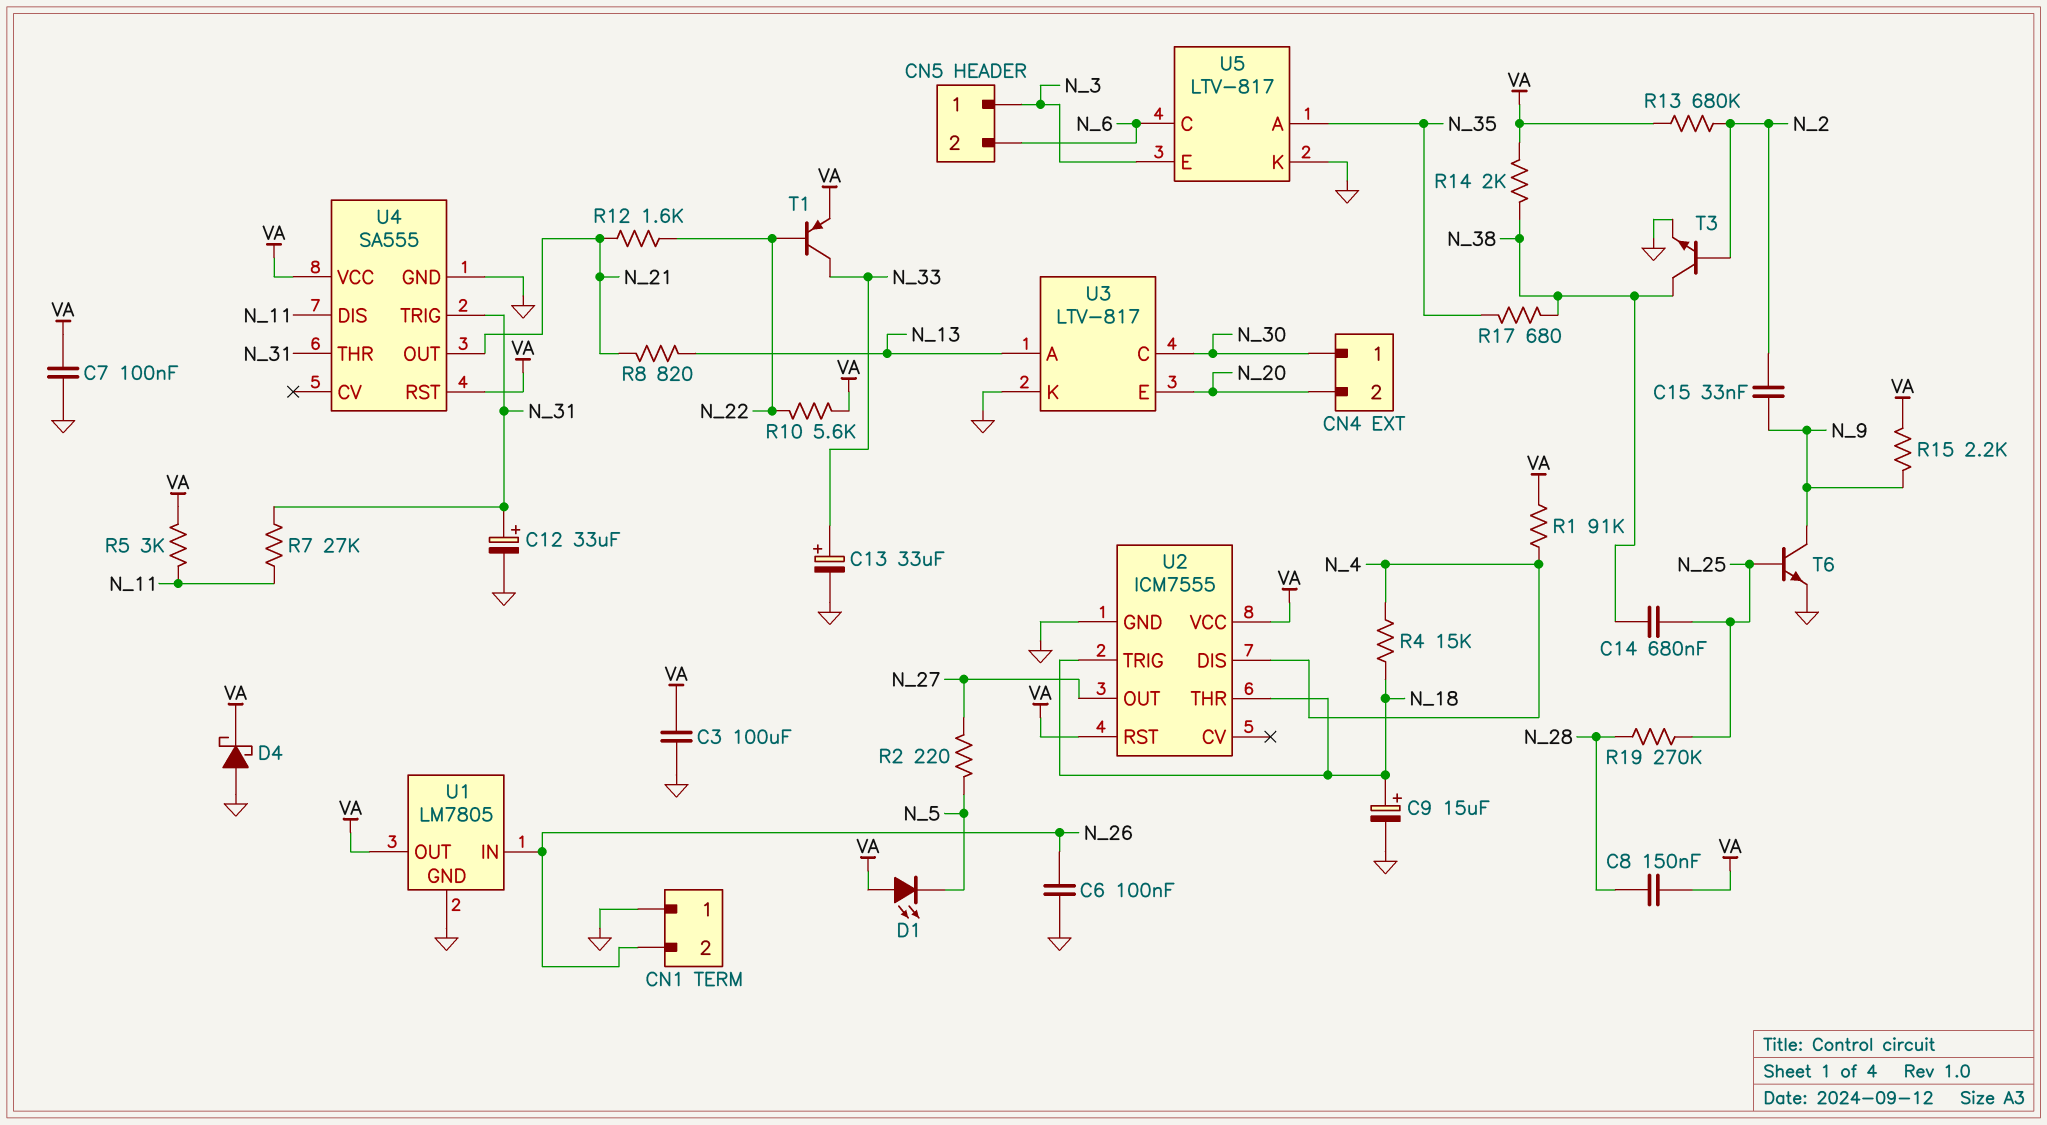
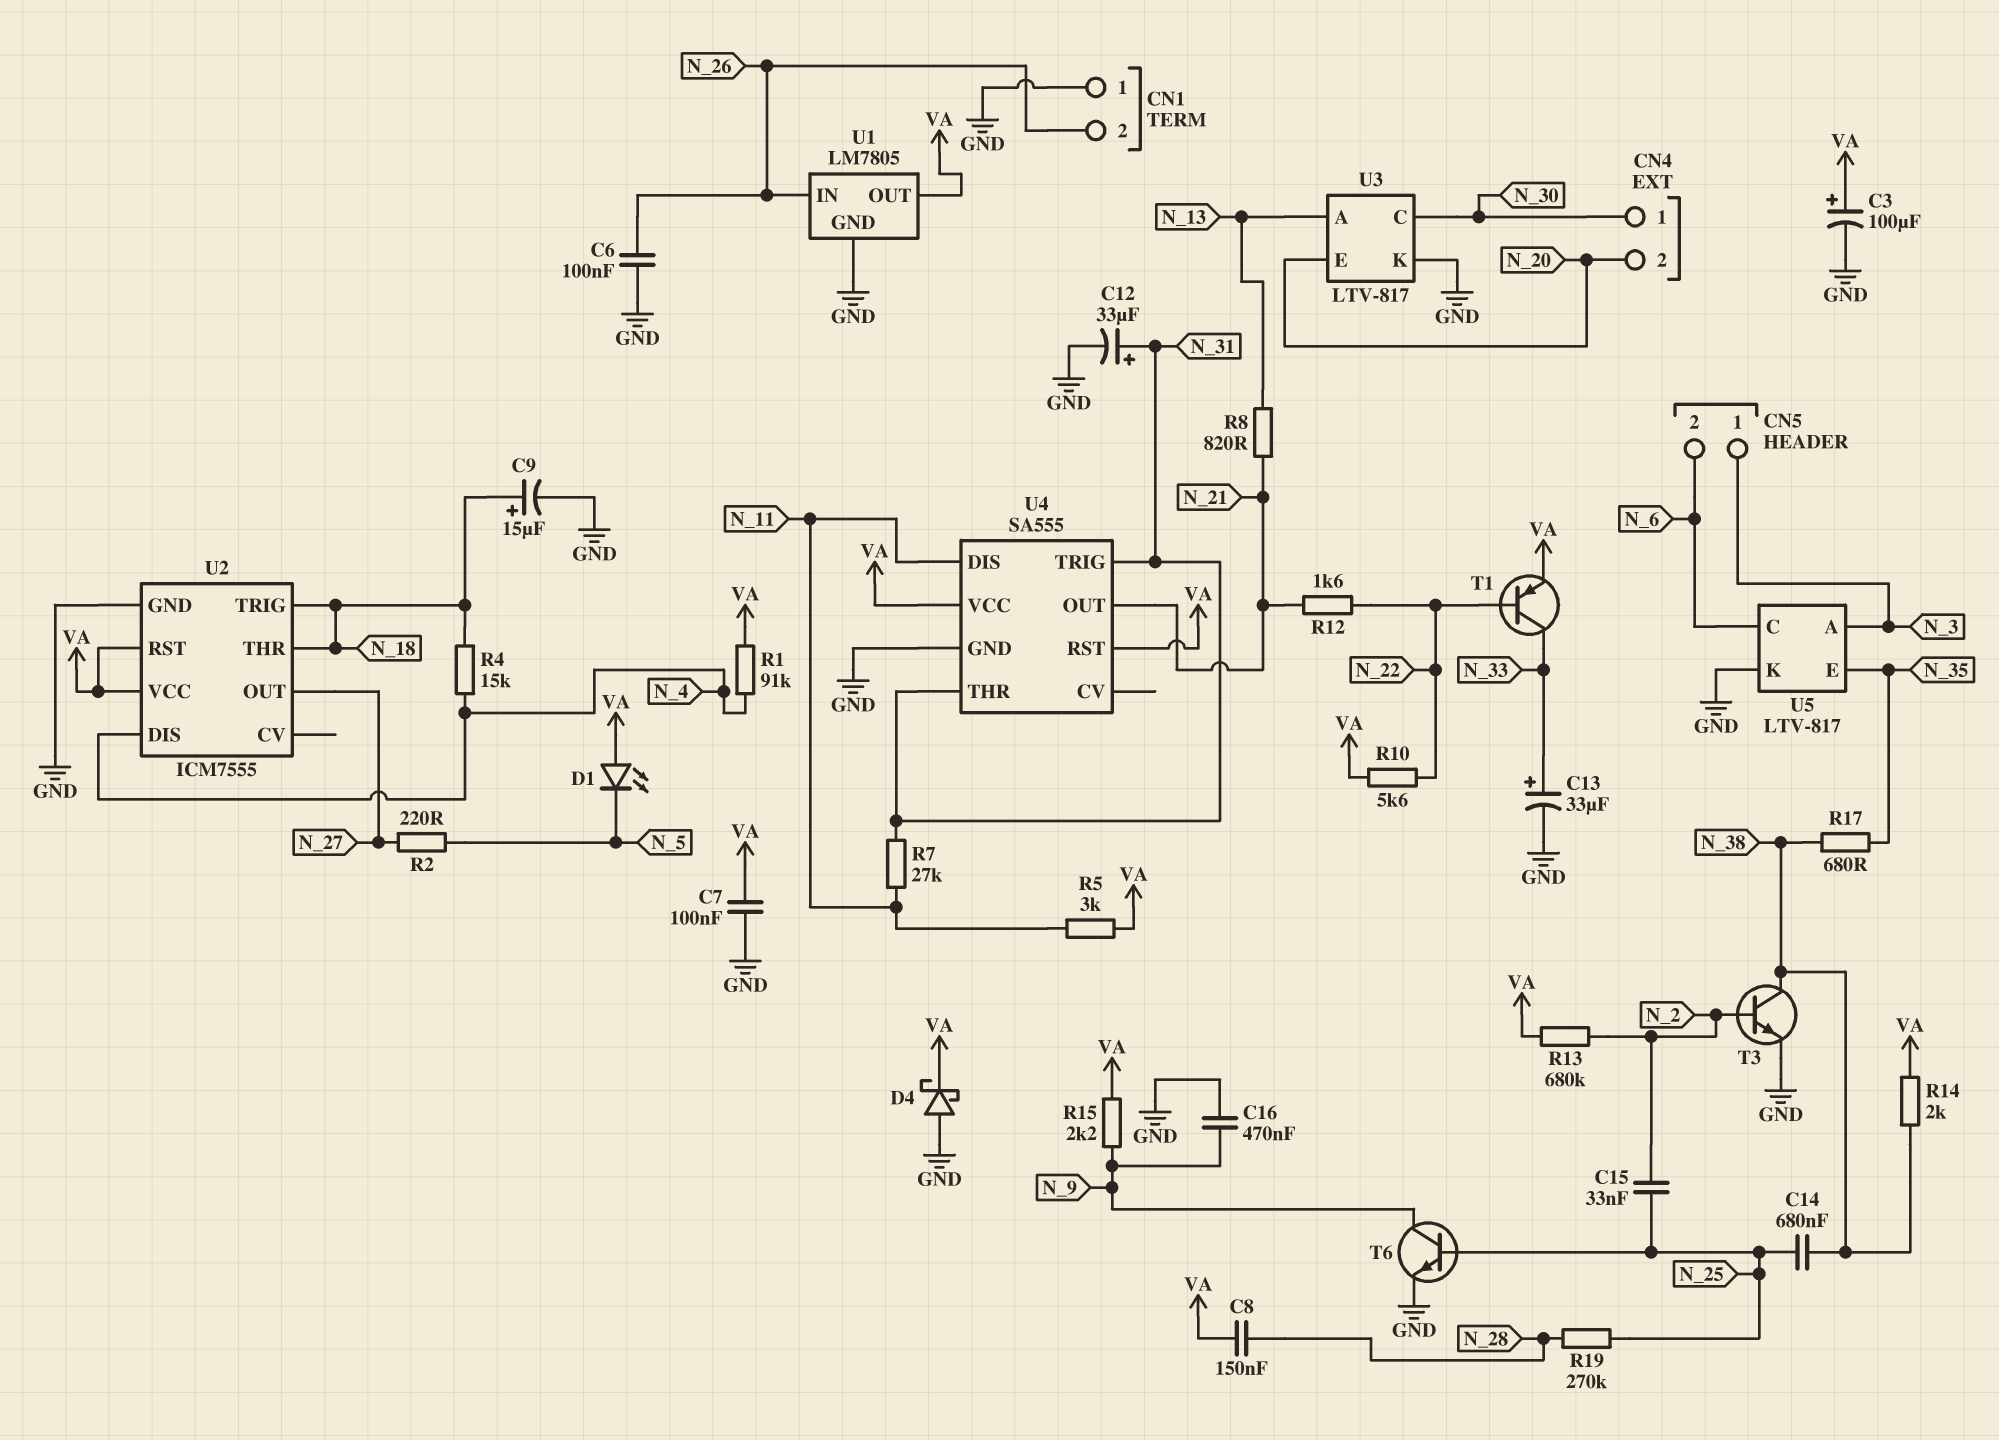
C3: 100uF (GND, VA) -> 100uF (plus VA, minus GND)
C15: 33nF (N_2, N_9) -> 33nF (N_2, N_25)
C16: none -> 470nF (GND, N_9)
U5 pin A: N_35 -> N_3
U5 pin E: N_3 -> N_35

